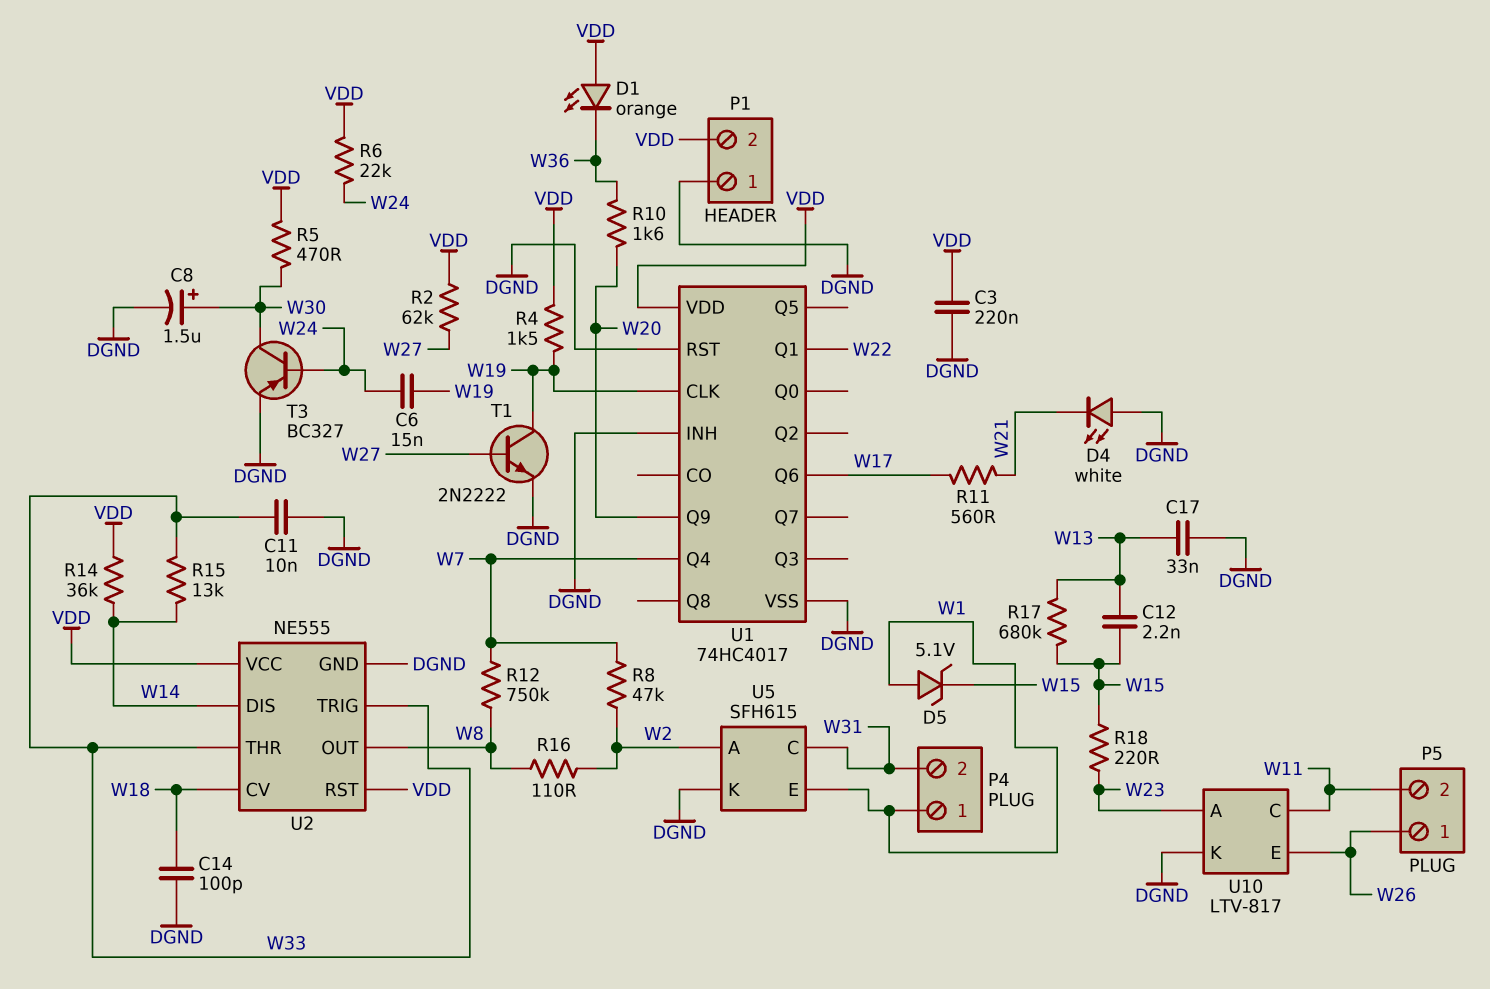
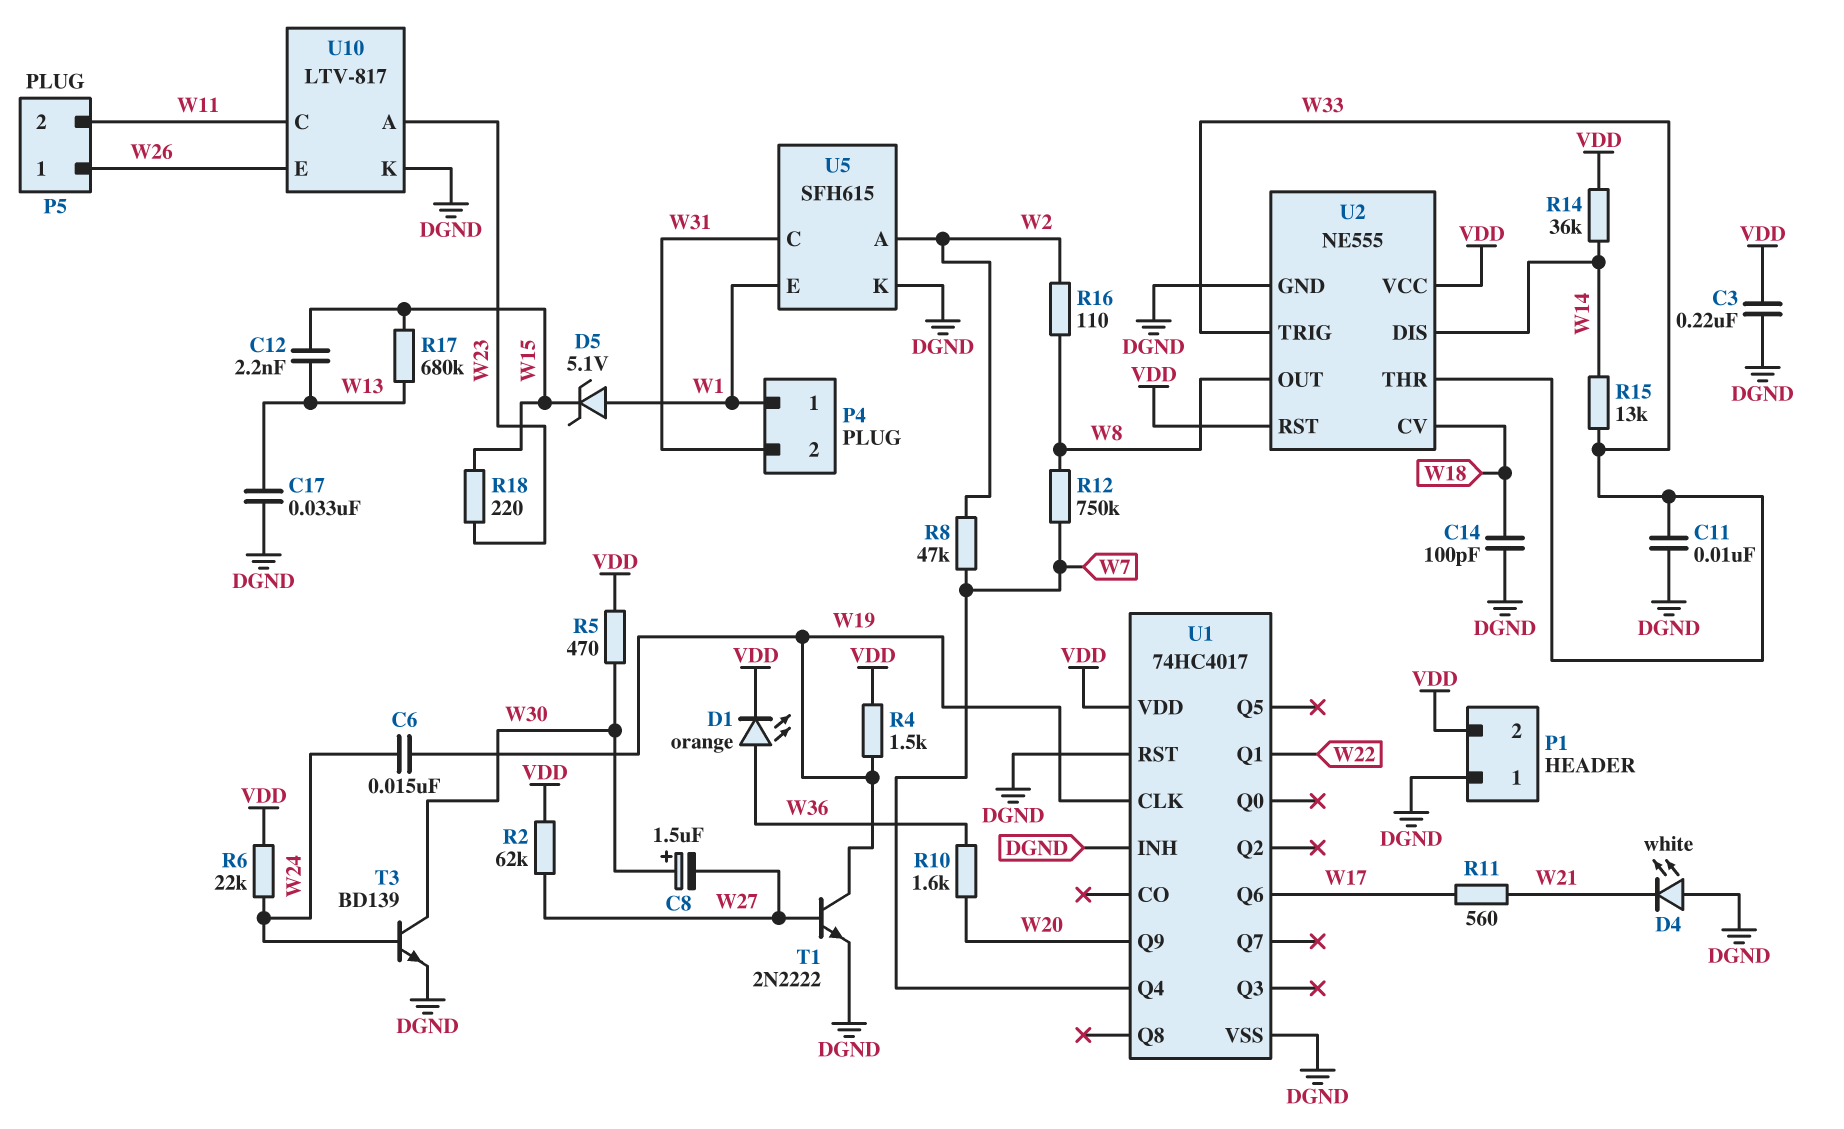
C8: 1.5uF (plus W30, minus DGND) -> 1.5uF (plus W30, minus W27)
D1: LED orange (A VDD, K W36) -> LED orange (A W36, K VDD)
T3: PNP BC327 (B W24, C W30, E DGND) -> NPN BD139 (B W24, C W30, E DGND)

